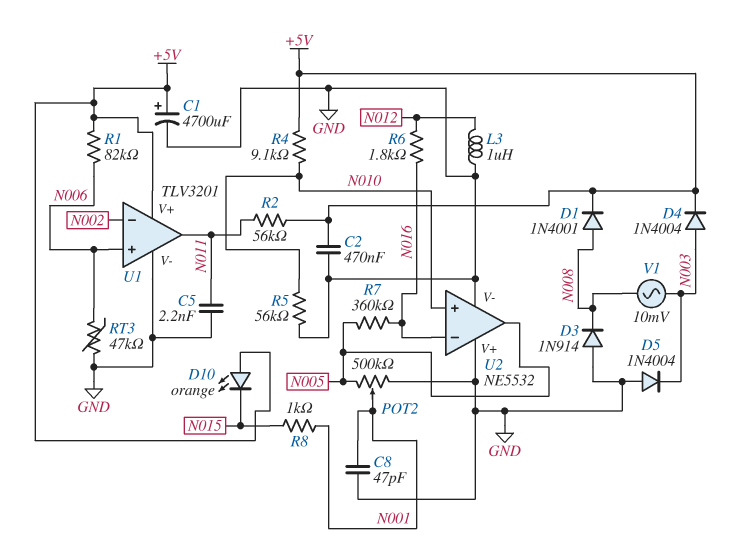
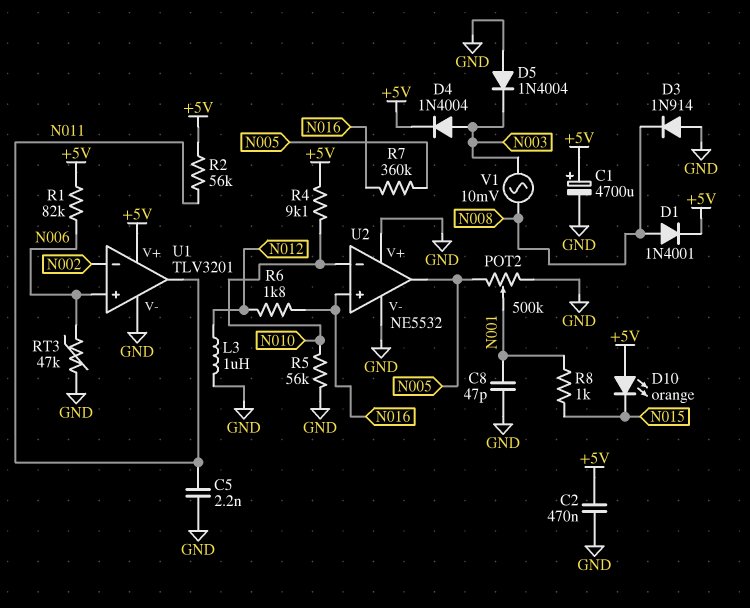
U2 pin in+: N010 -> N016
U2 pin in-: N016 -> N010

